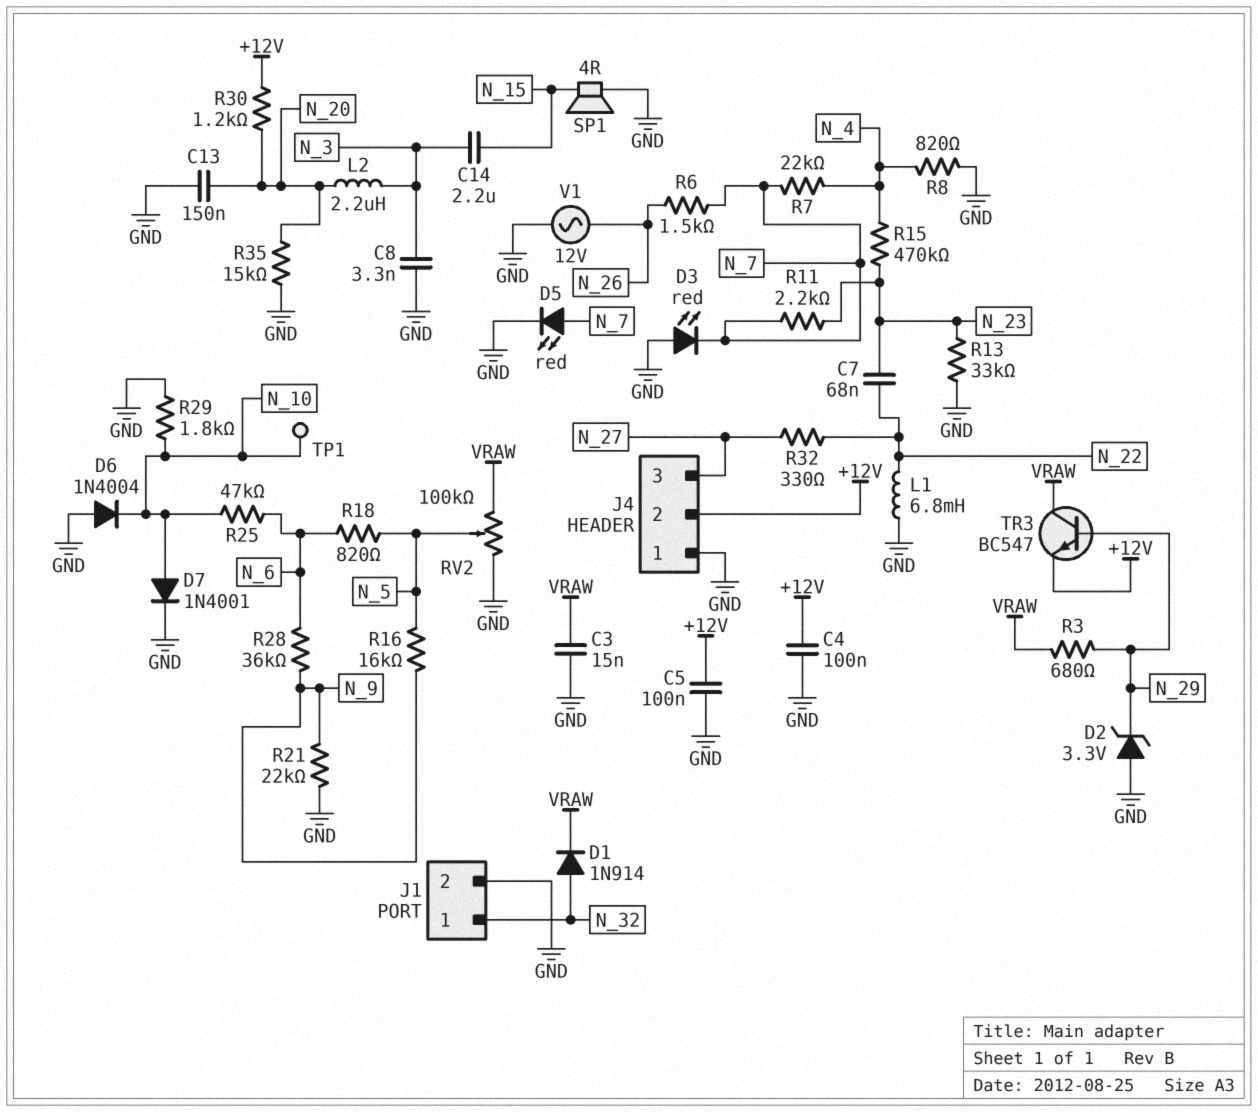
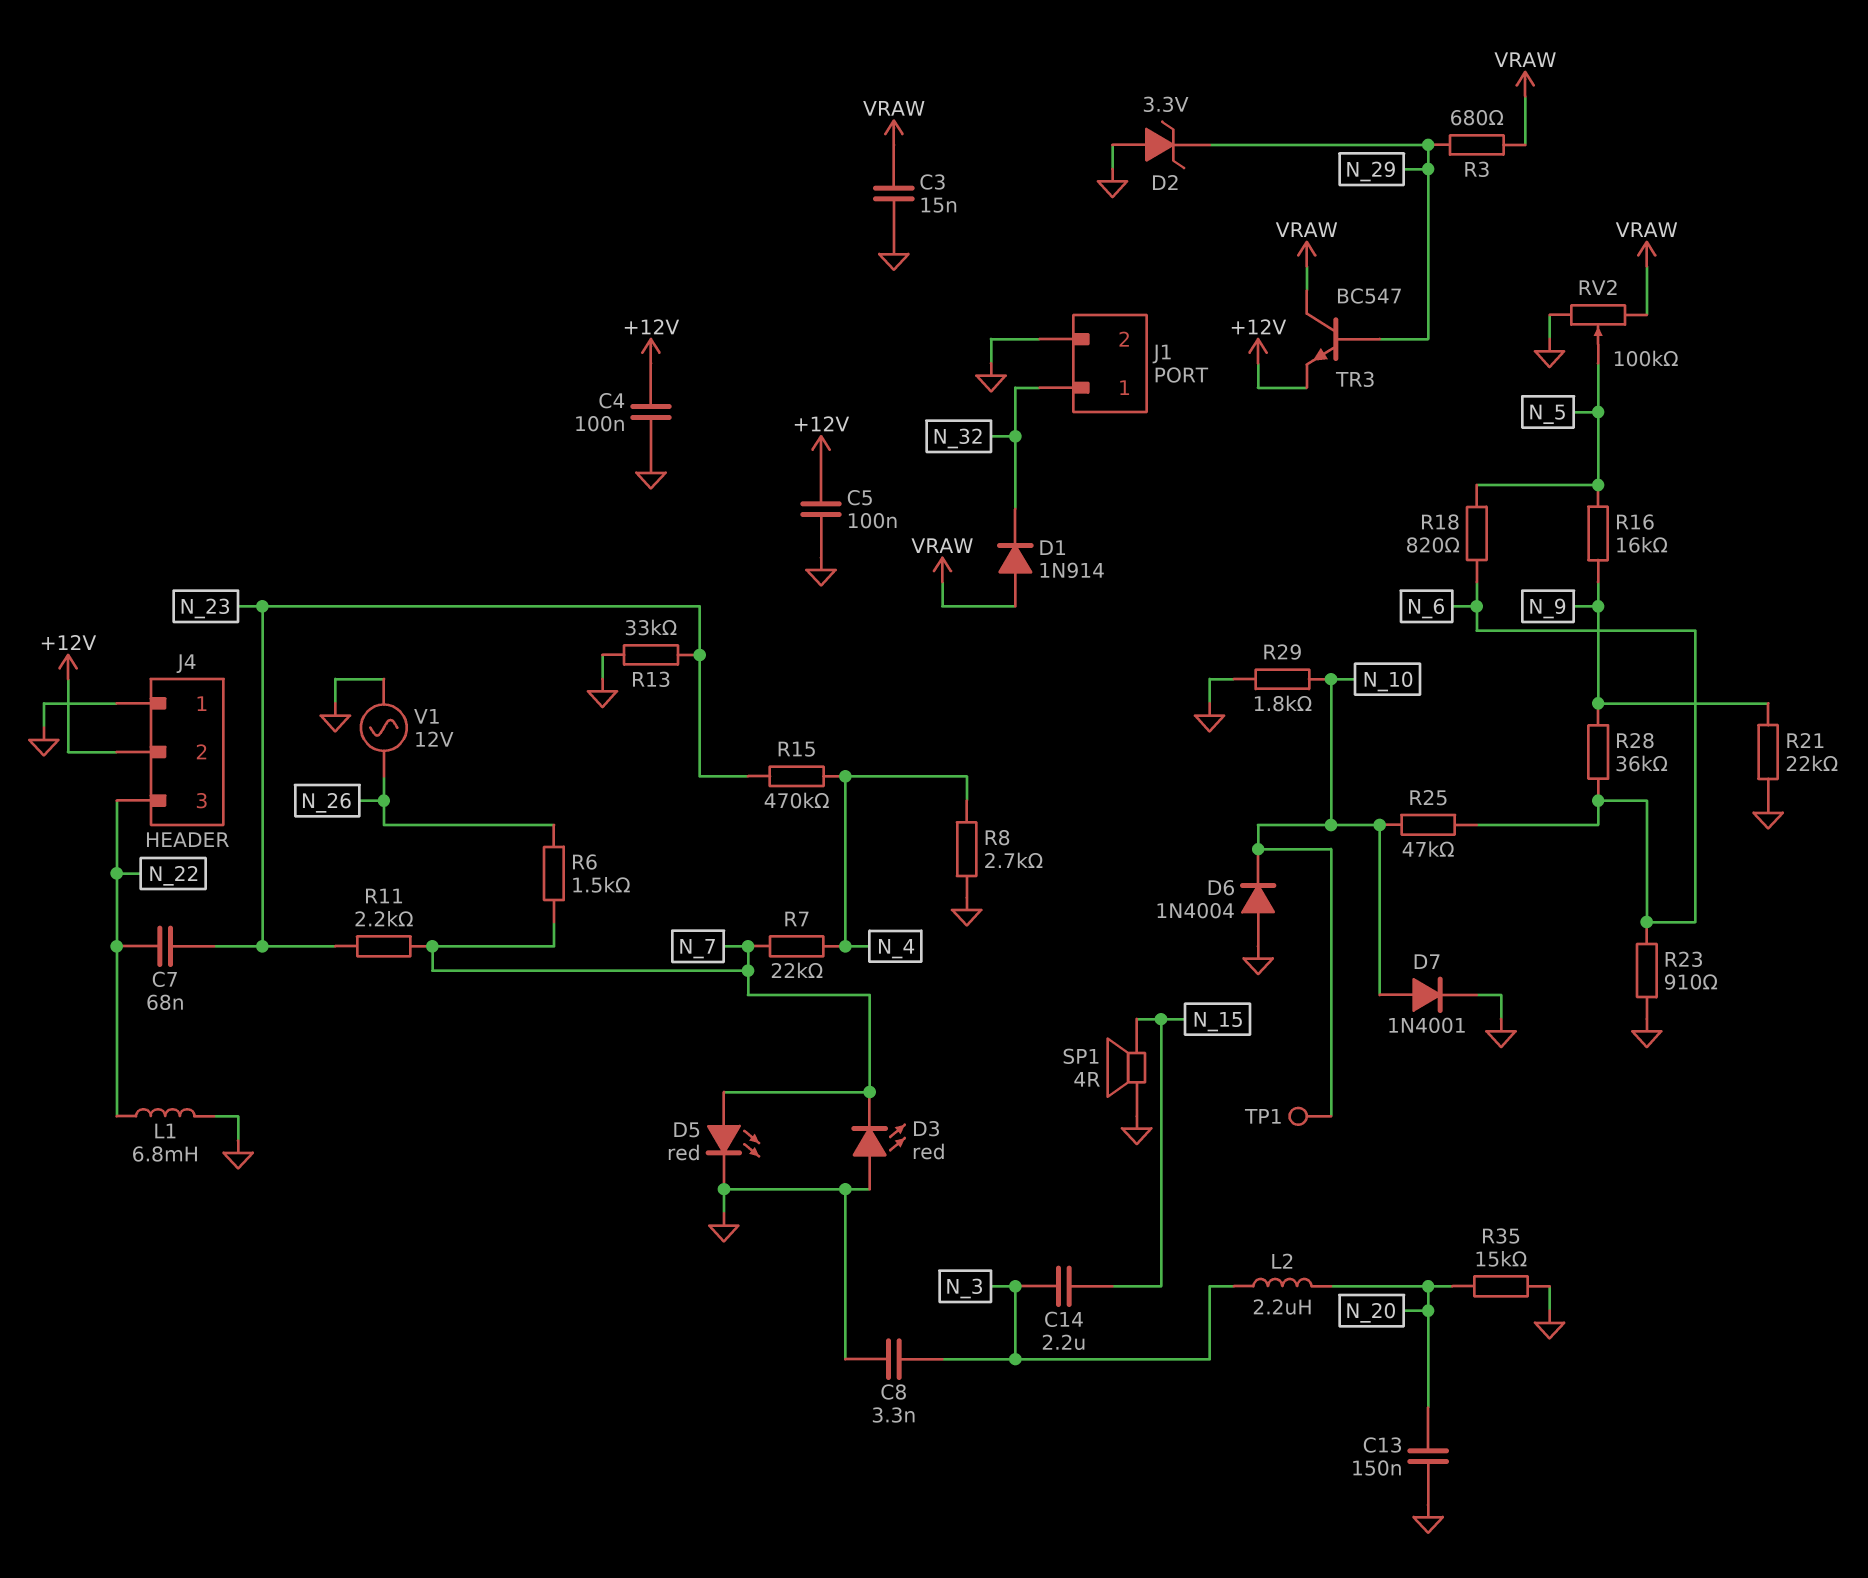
D1: diode 1N914 (A N_32, K VRAW) -> diode 1N914 (A VRAW, K N_32)
J4 pin 3: N_27 -> N_22
R8: 820 (GND, N_4) -> 2.7k (GND, N_4)
R23: none -> 910 (GND, N_6)
R30: 1.2k (+12V, N_20) -> none
R32: 330 (N_22, N_27) -> none

